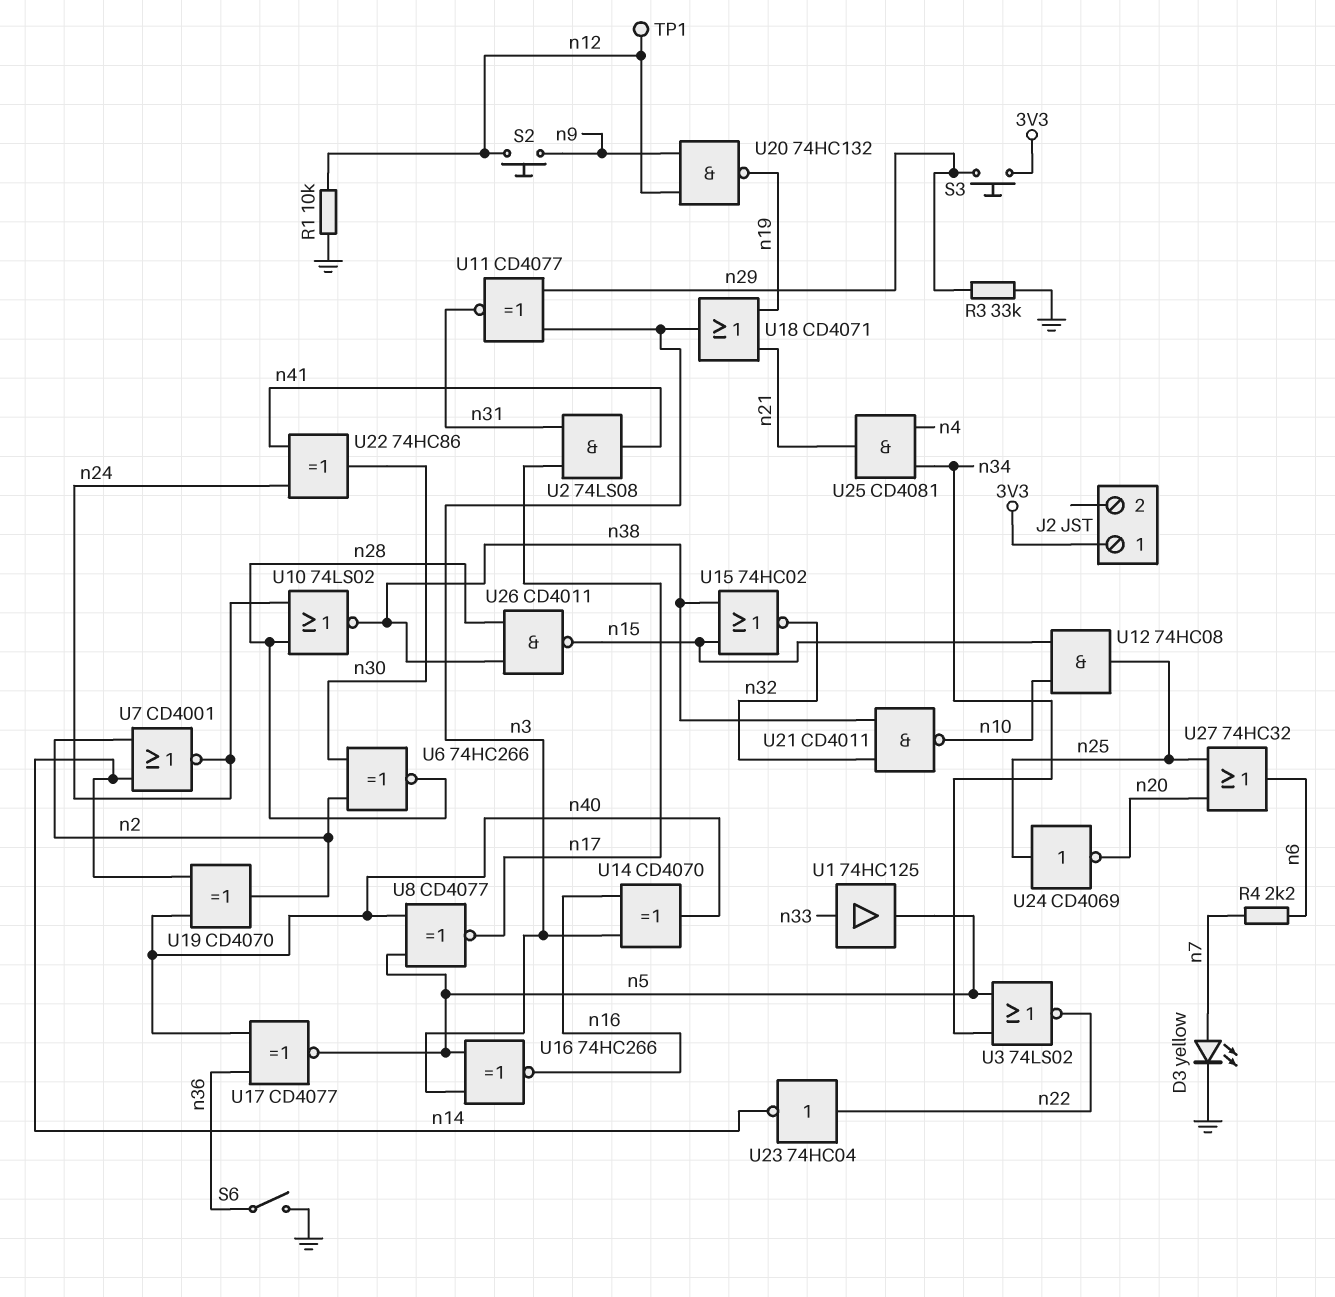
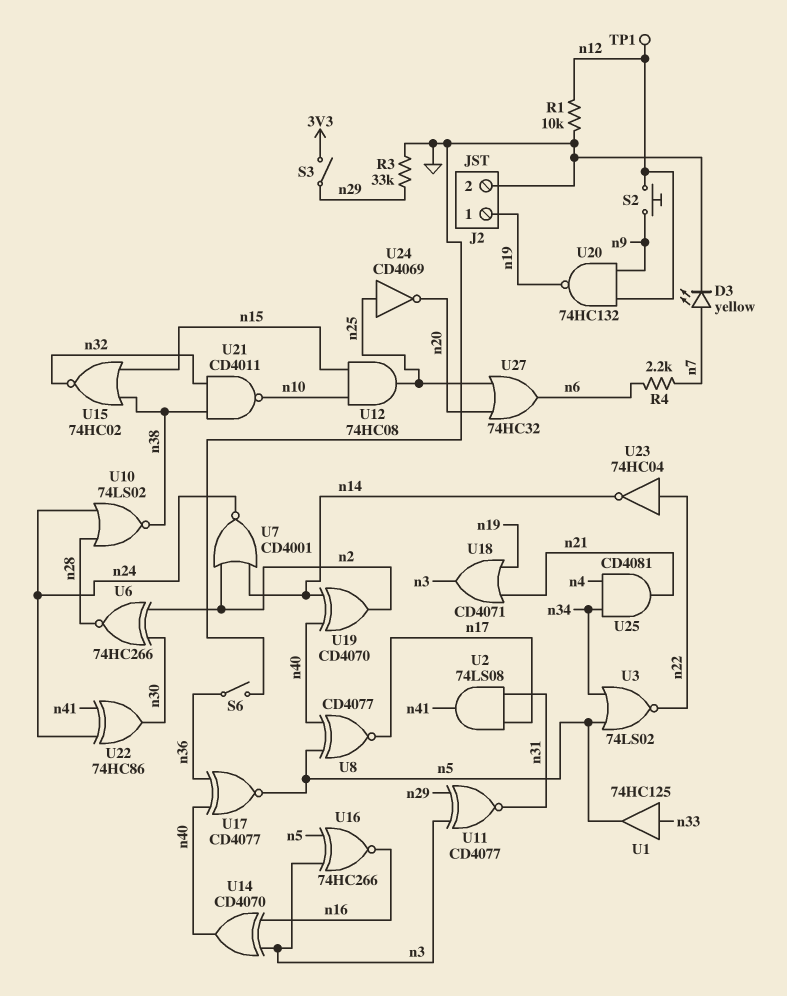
J2 pin 1: 3V3 -> n19
J2 pin 2: none -> GND
S3: button (3V3, n29) -> switch (3V3, n29)
U26: NAND CD4011 (in n28, in n38, out n15) -> none

